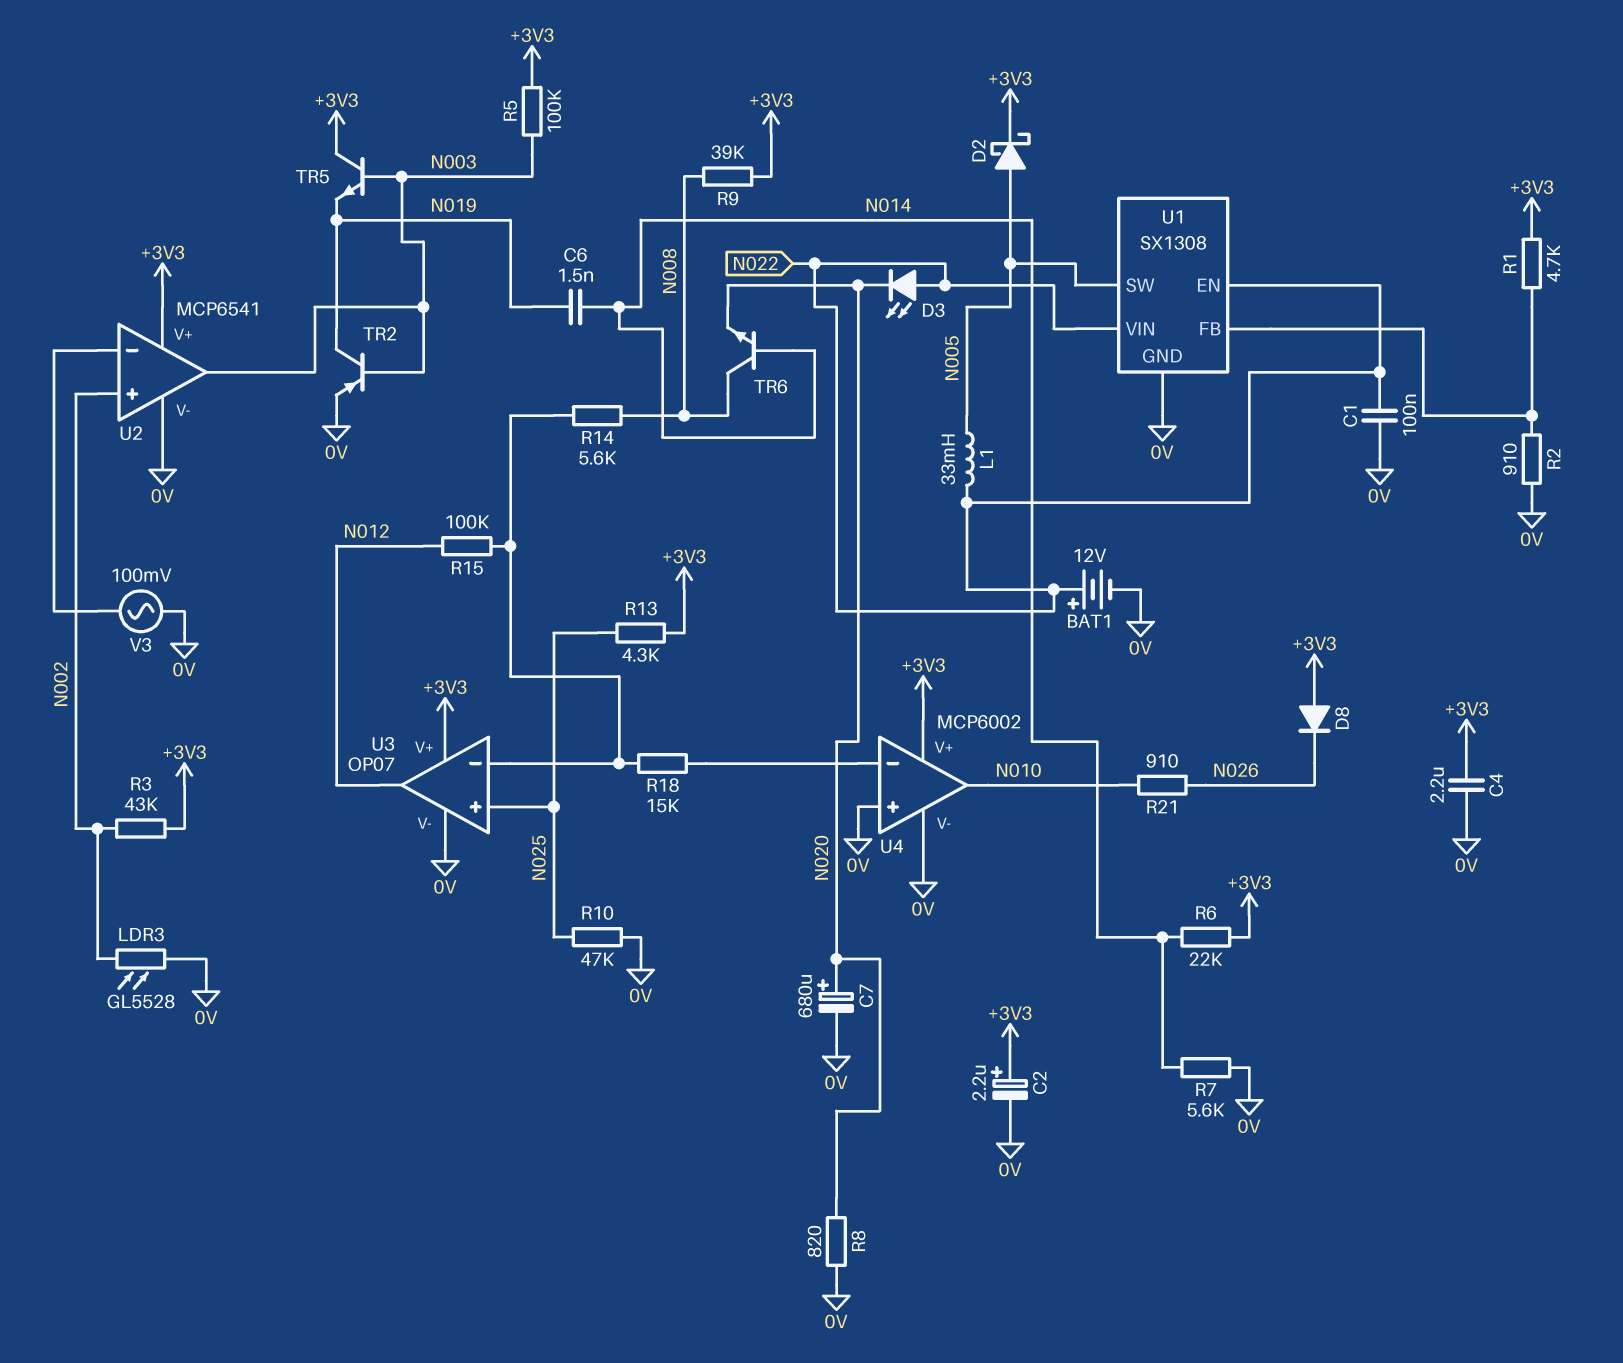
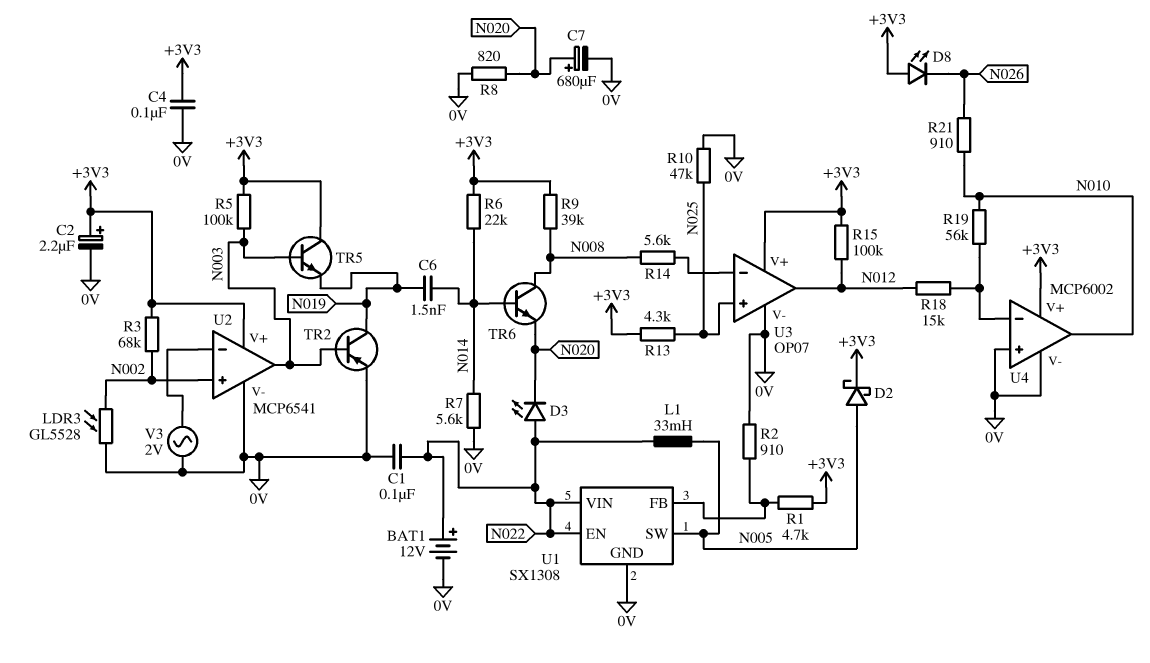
C4: 2.2uF (+3V3, 0V) -> 100nF (+3V3, 0V)
D8: diode (A +3V3, K N026) -> LED (A +3V3, K N026)
R3: 43k (+3V3, N002) -> 68k (+3V3, N002)
R15: 100k (N012, U3/in-) -> 100k (+3V3, N012)
R18: 15k (U3/in-, U4/in-) -> 15k (N012, U4/in-)
R19: none -> 56k (N010, U4/in-)
V3: AC 100mV (0V, U2/in-) -> AC 2V (0V, U2/in-)

